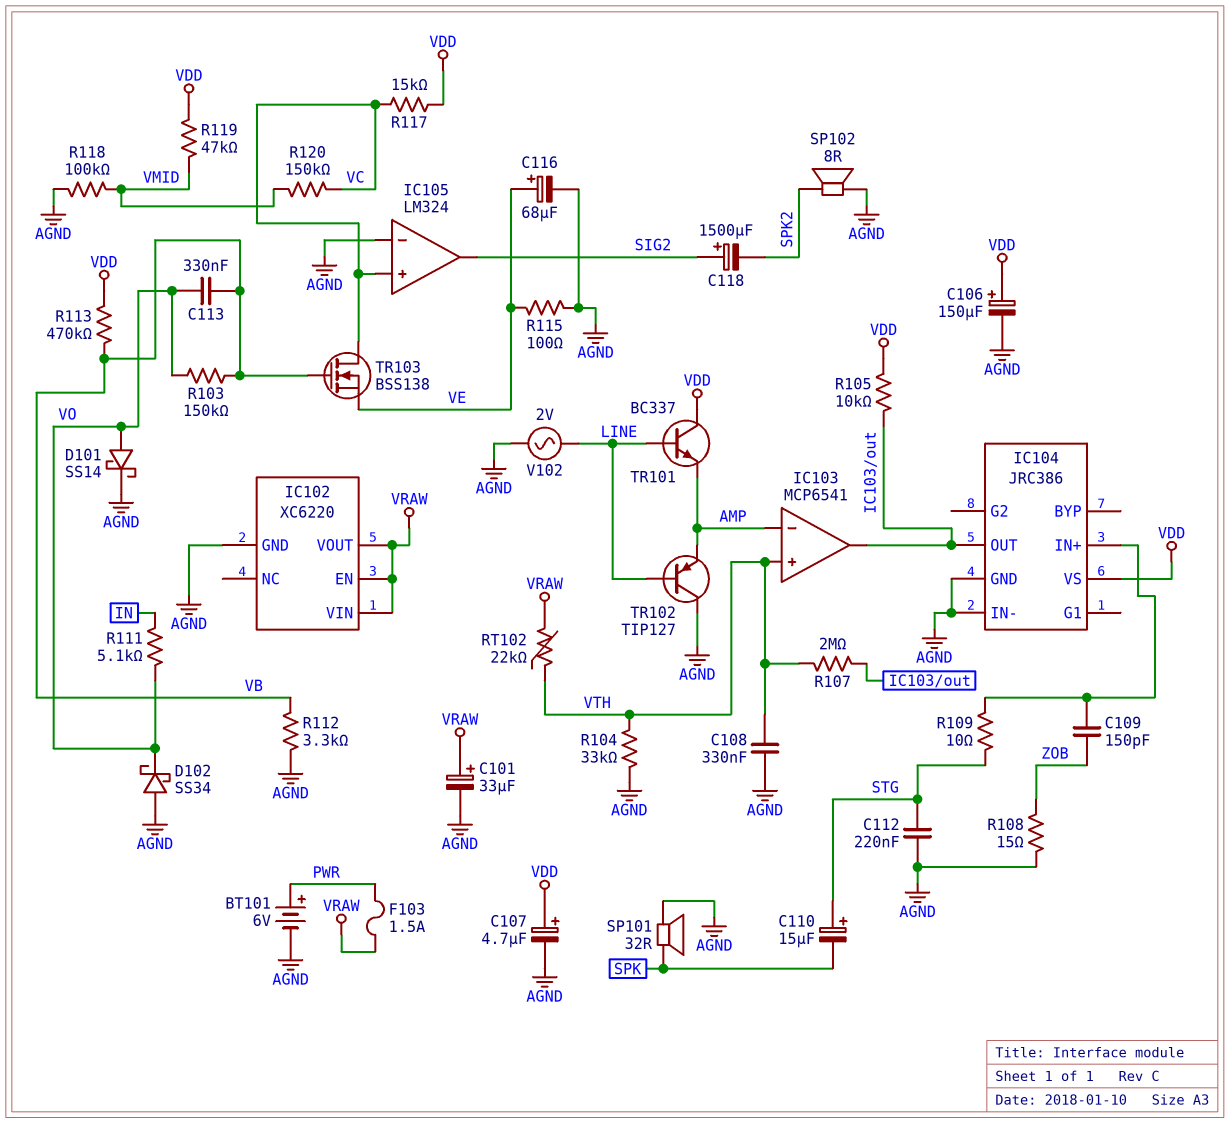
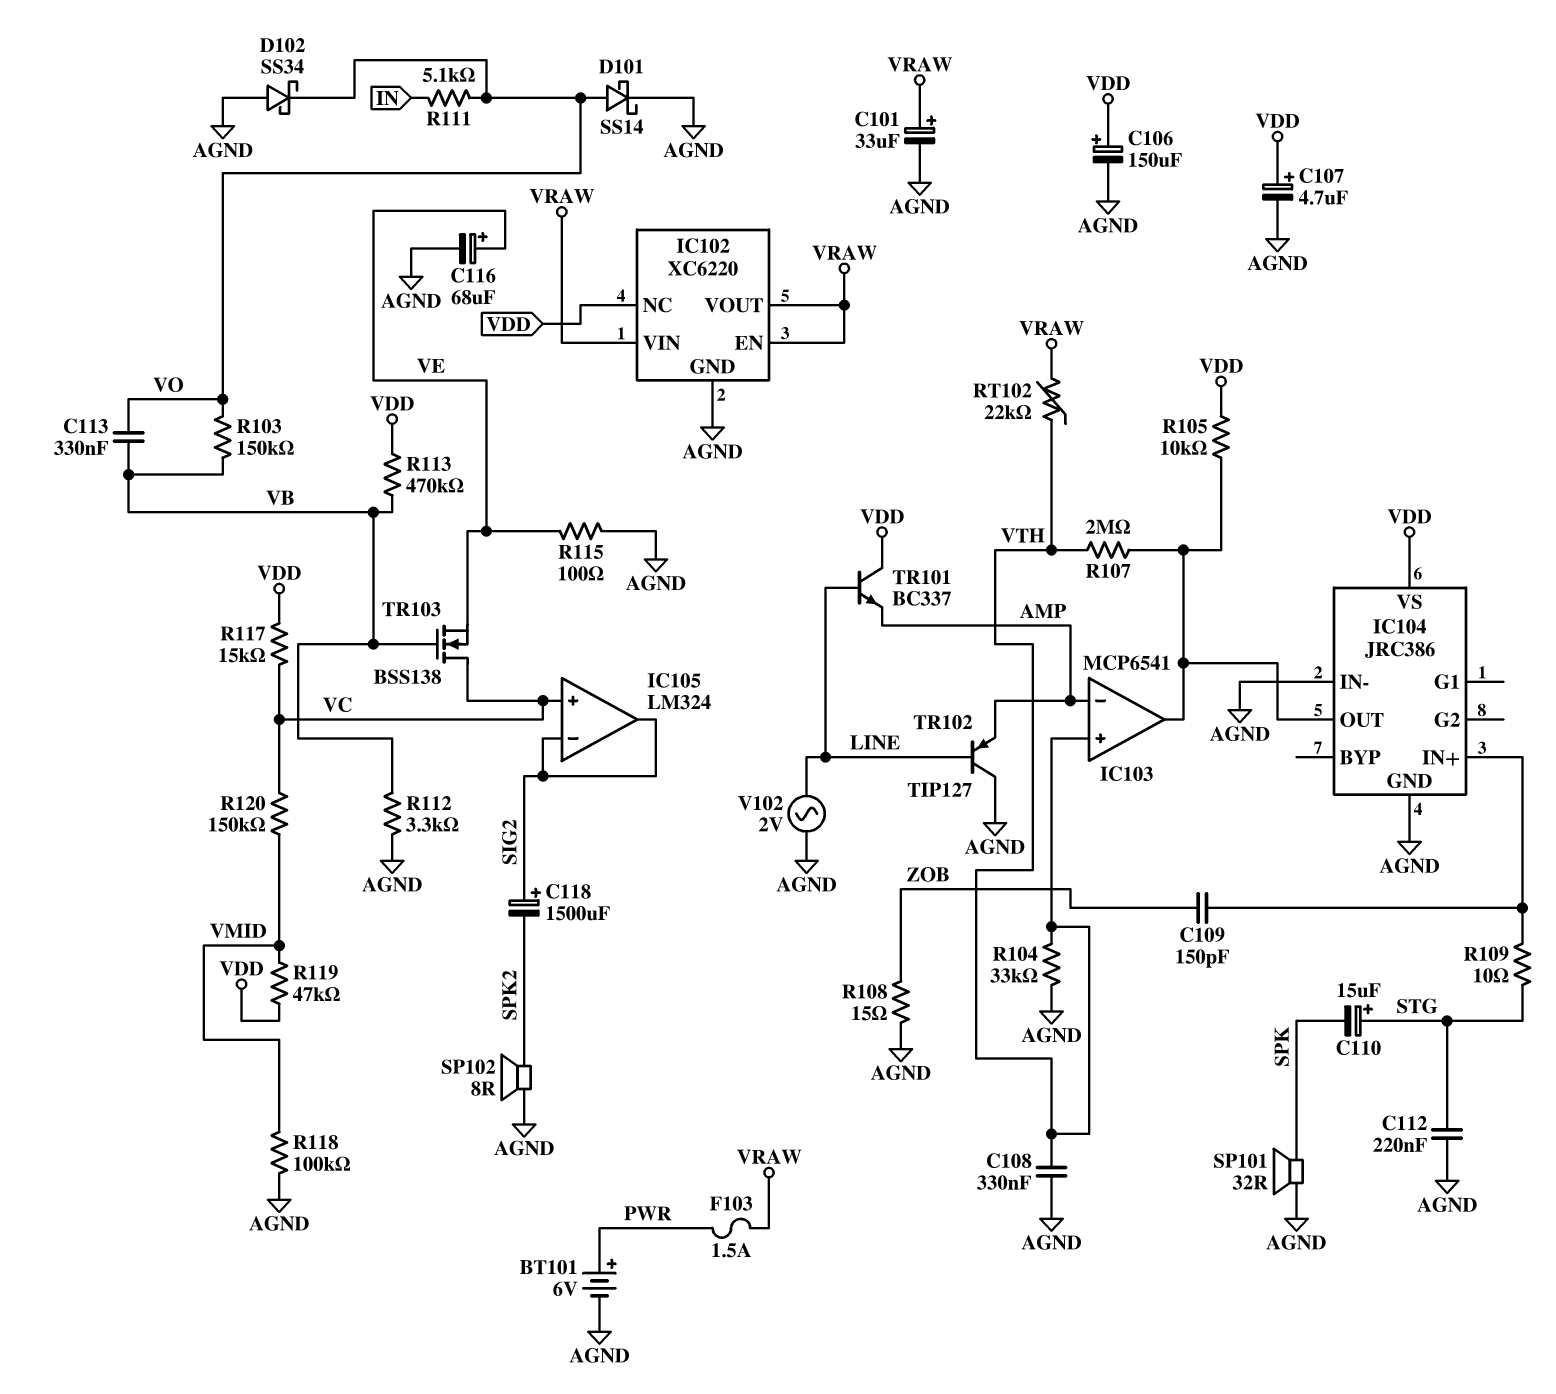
IC102 pin NC: none -> VDD
IC105 pin in-: AGND -> SIG2

